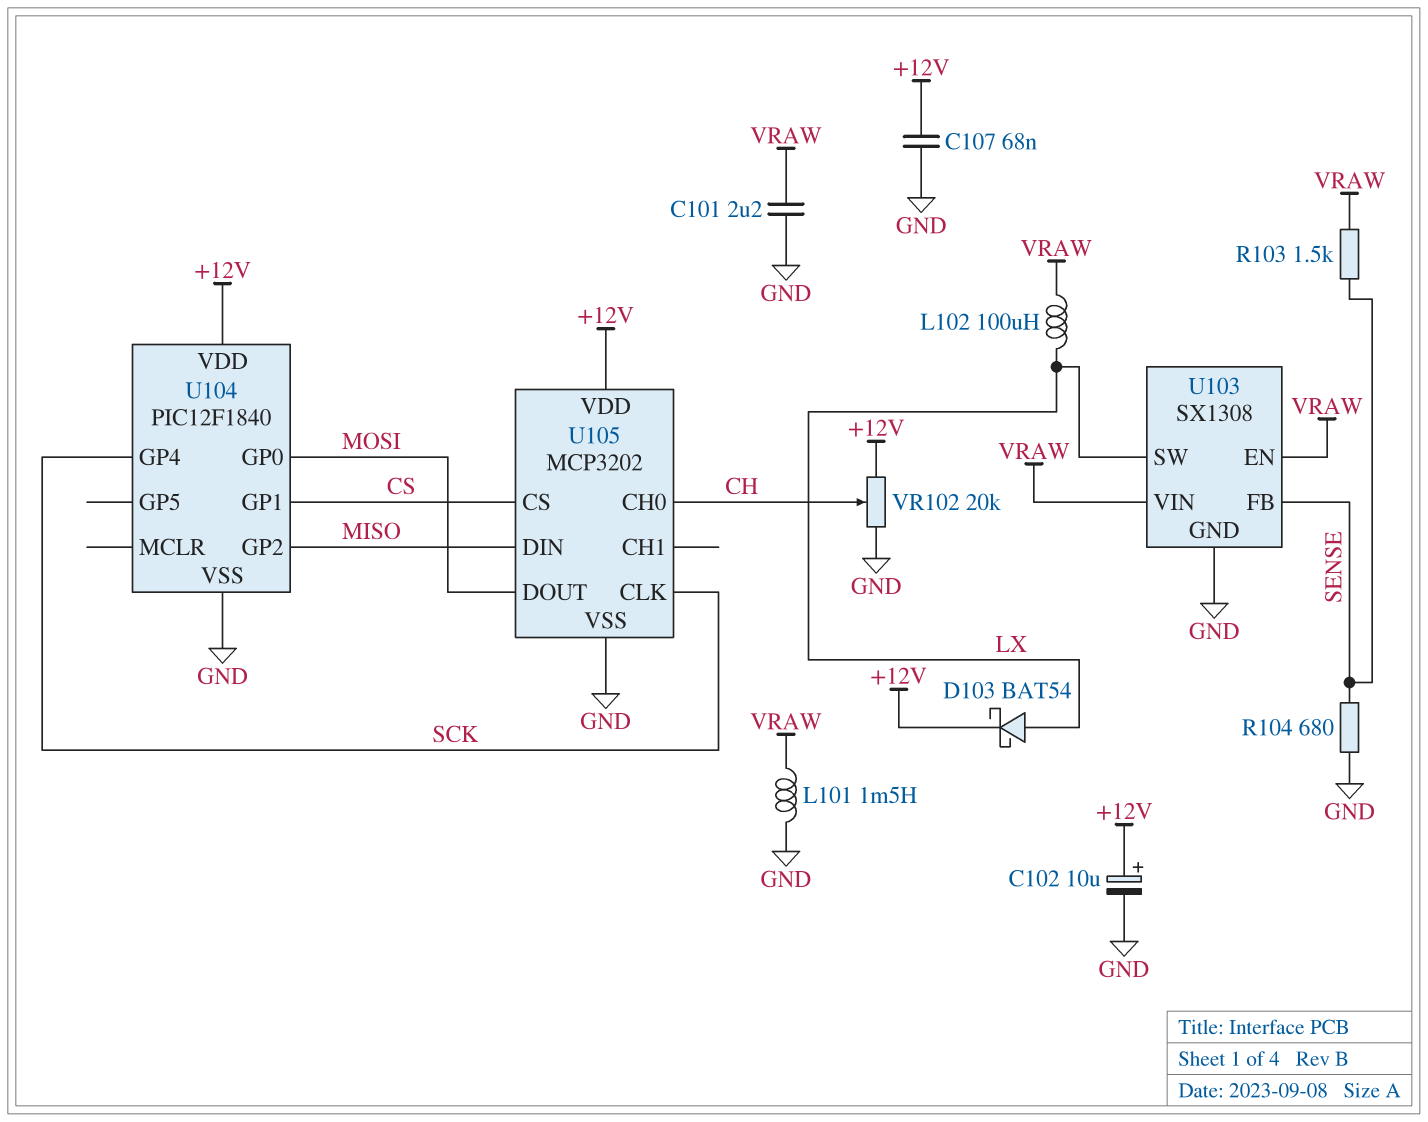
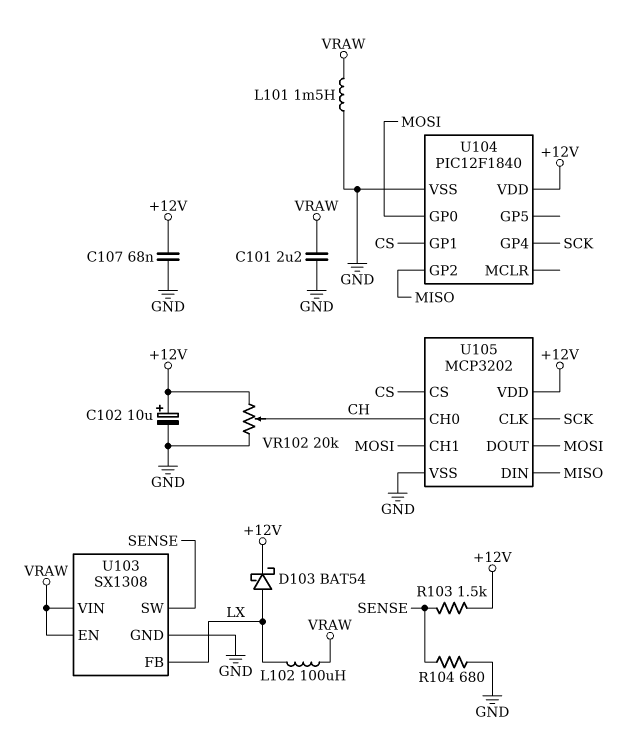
R103: 1.5k (SENSE, VRAW) -> 1.5k (+12V, SENSE)
U103 pin FB: SENSE -> LX
U103 pin SW: LX -> SENSE
U105 pin CH1: none -> MOSI

